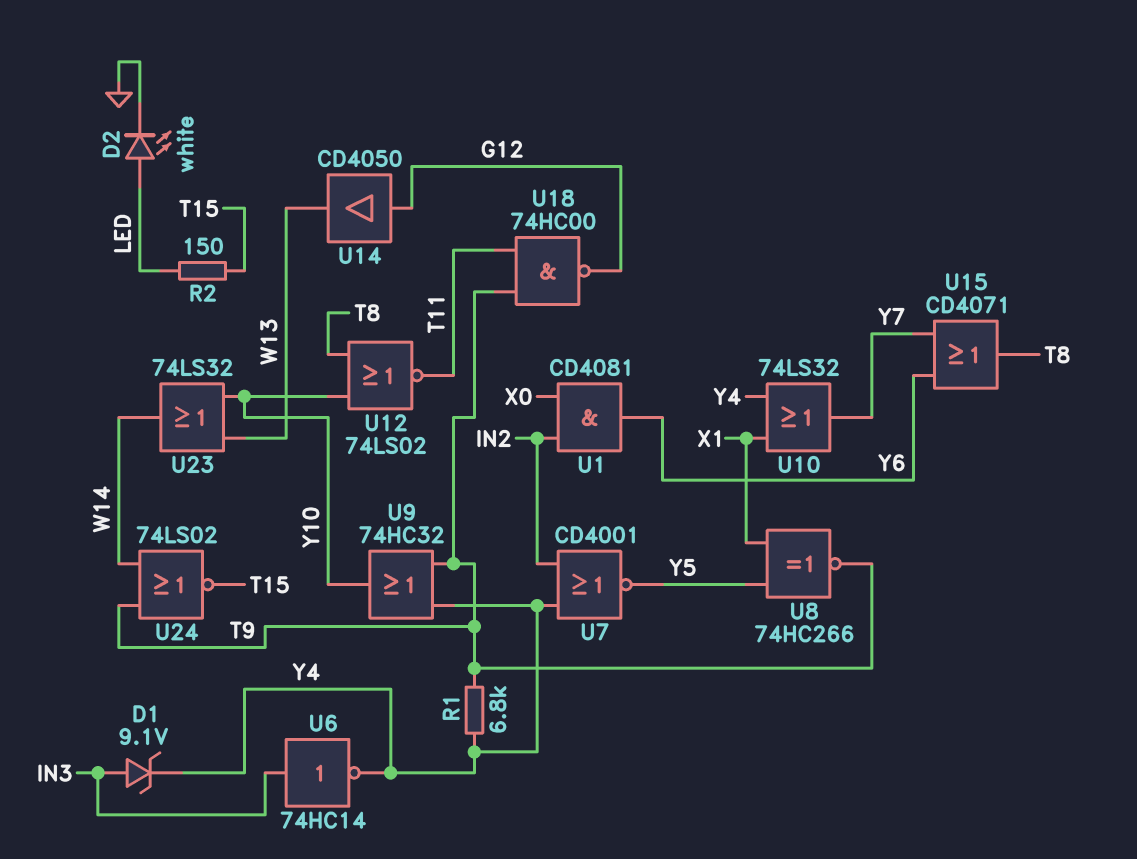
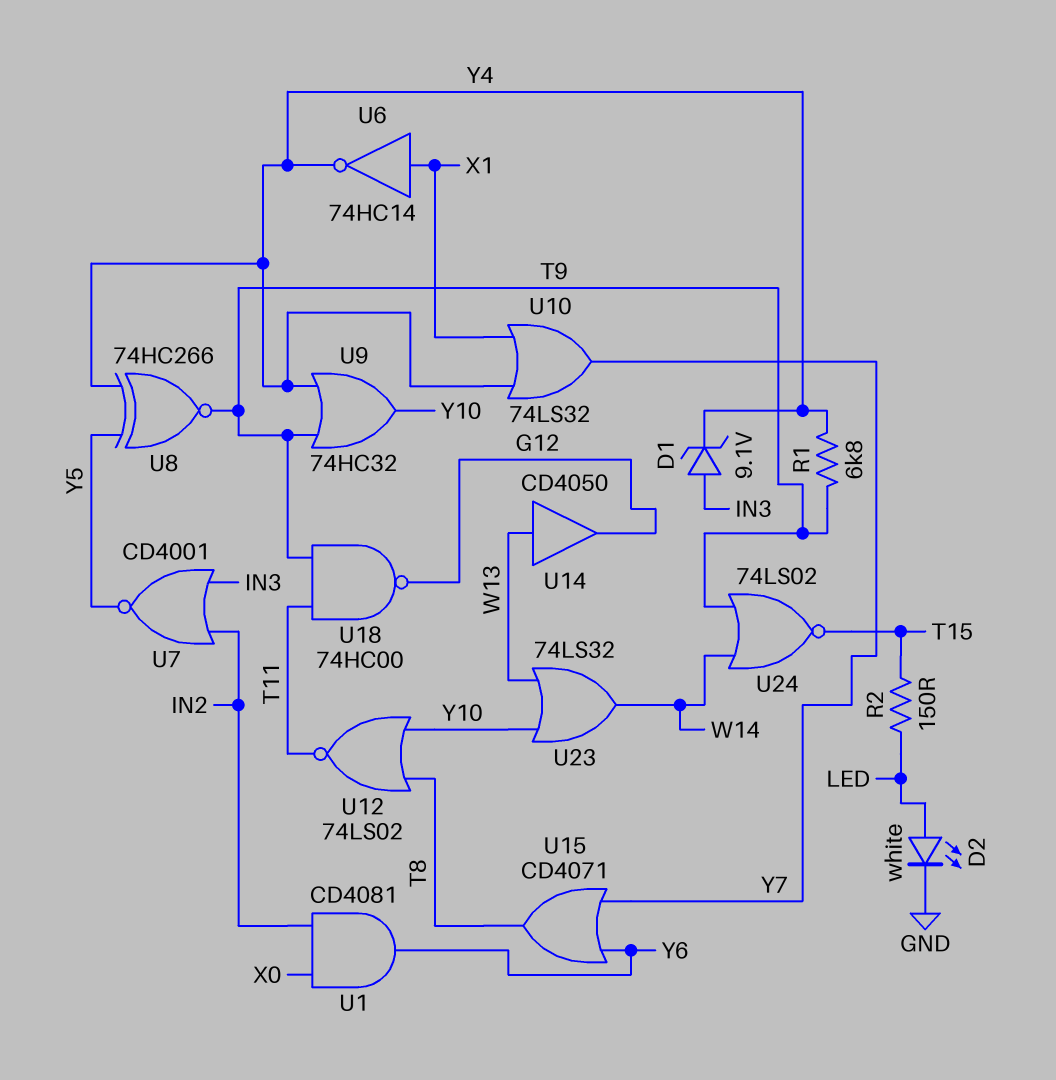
U6: NOT 74HC14 (in IN3, out Y4) -> NOT 74HC14 (in X1, out Y4)
U7: NOR CD4001 (in IN2, in Y4, out Y5) -> NOR CD4001 (in IN2, in IN3, out Y5)
U8: XNOR 74HC266 (in X1, in Y5, out T9) -> XNOR 74HC266 (in Y4, in Y5, out T9)
U14: buffer CD4050 (in G12, out W13) -> buffer CD4050 (in W13, out G12)

